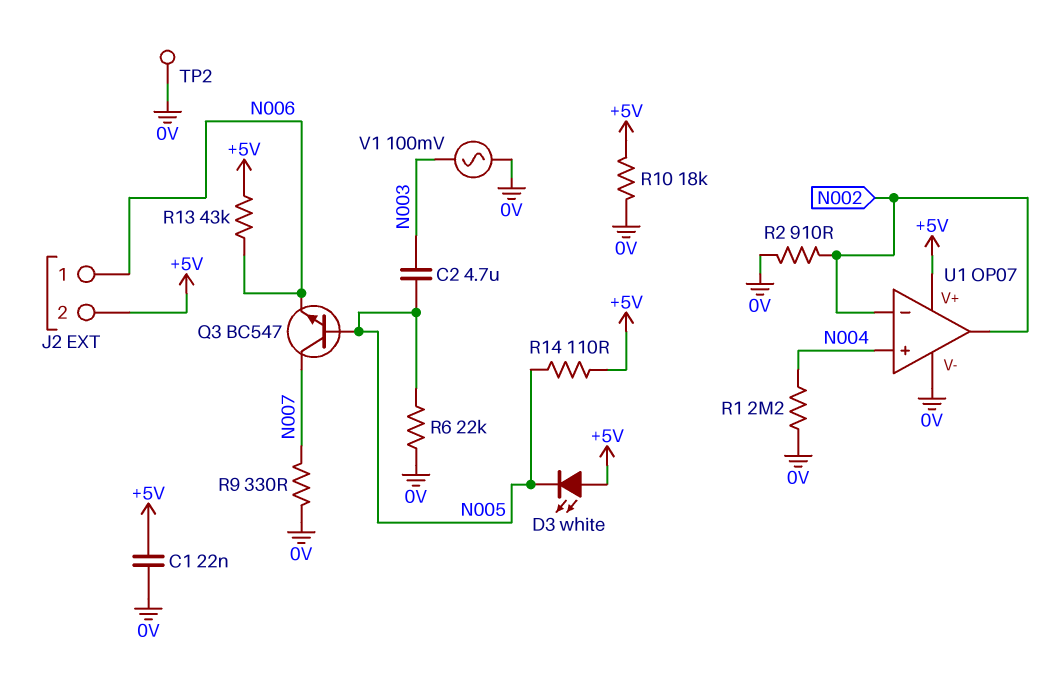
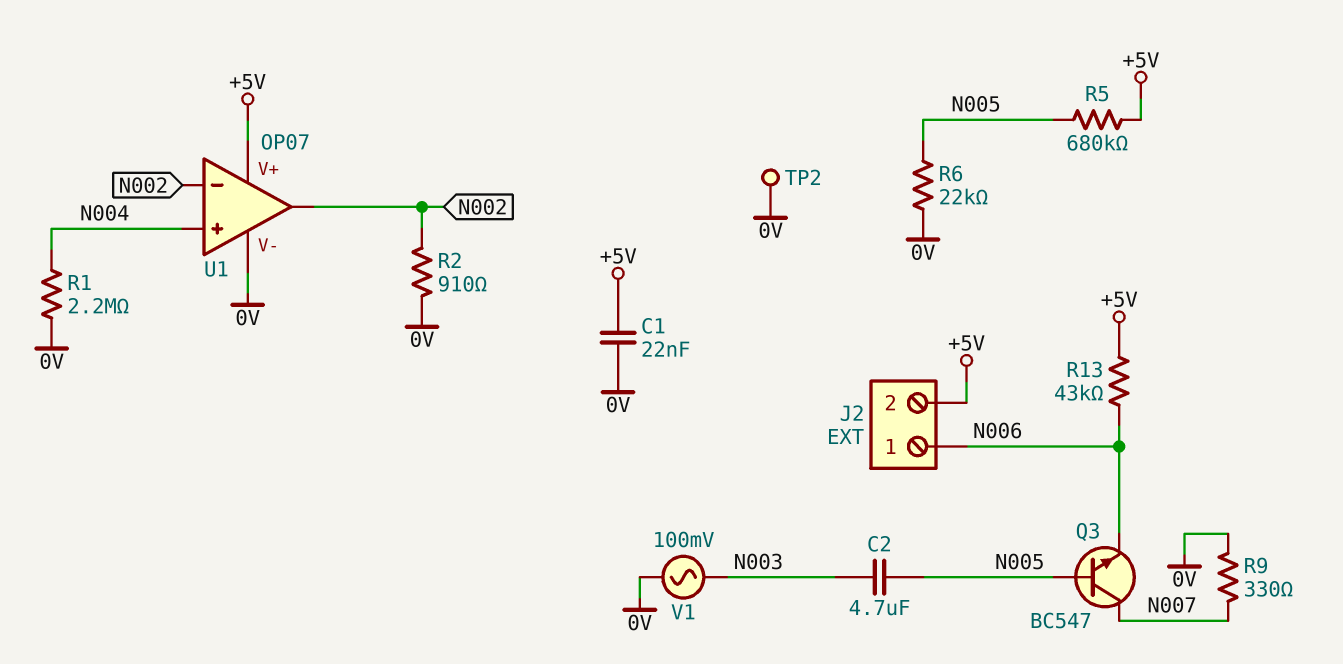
D3: LED white (A +5V, K N005) -> none
R5: none -> 680k (+5V, N005)
R10: 18k (+5V, 0V) -> none
R14: 110 (+5V, N005) -> none

